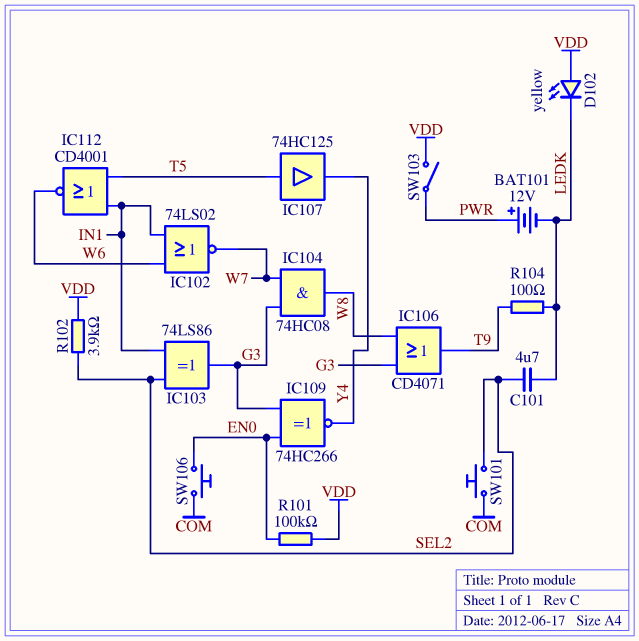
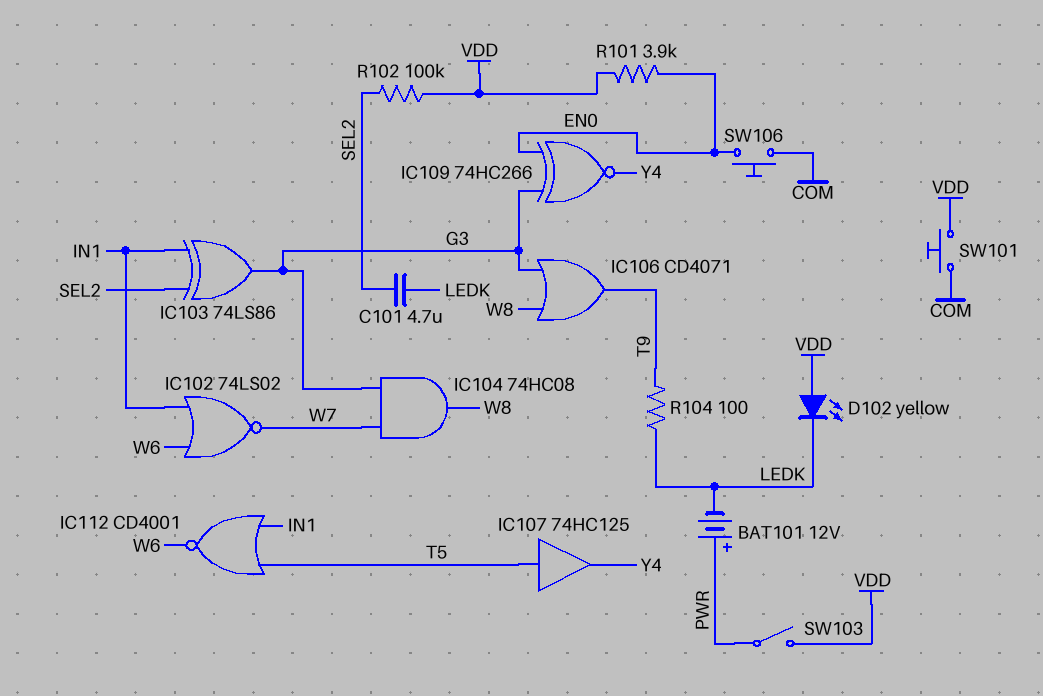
R101: 100k (EN0, VDD) -> 3.9k (EN0, VDD)
R102: 3.9k (SEL2, VDD) -> 100k (SEL2, VDD)
SW101: button (COM, SEL2) -> button (COM, VDD)

